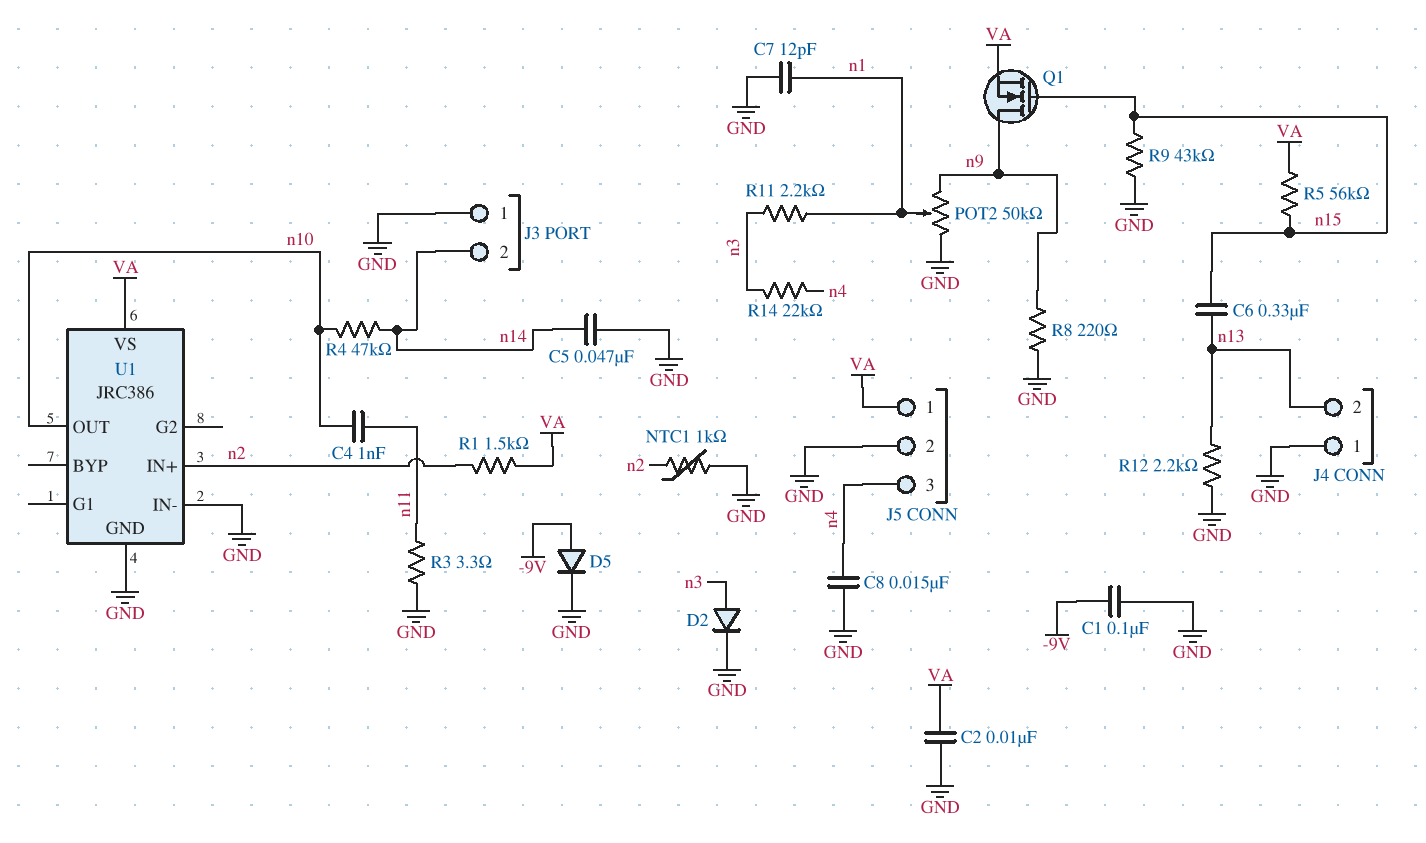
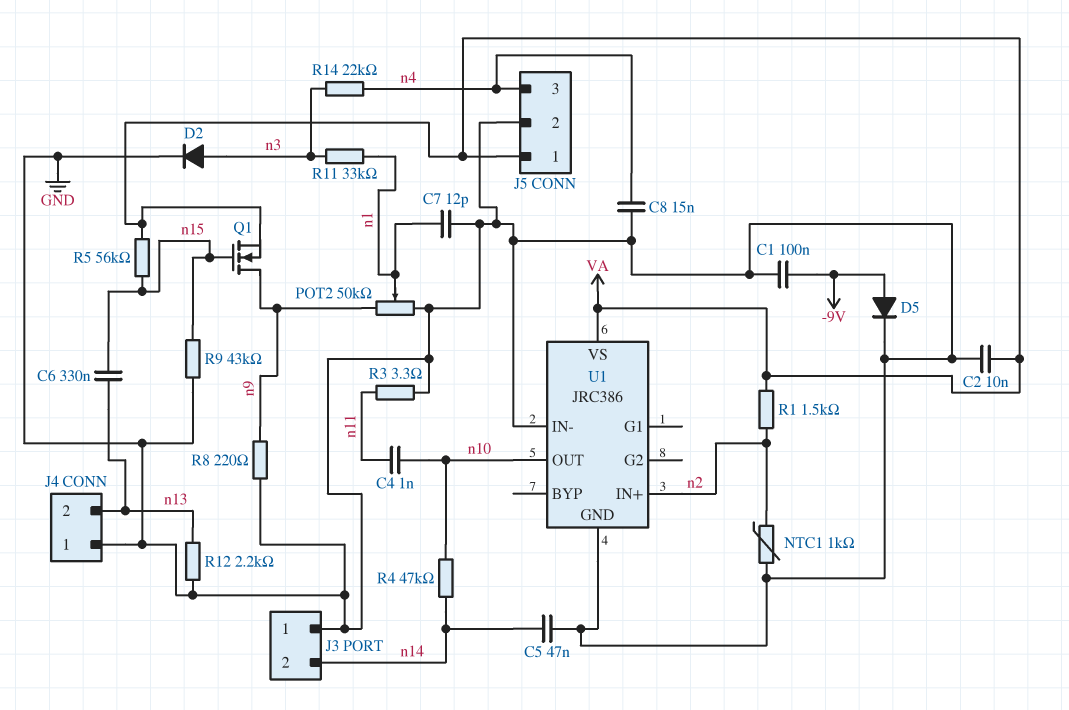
R11: 2.2k (n1, n3) -> 33k (n1, n3)

